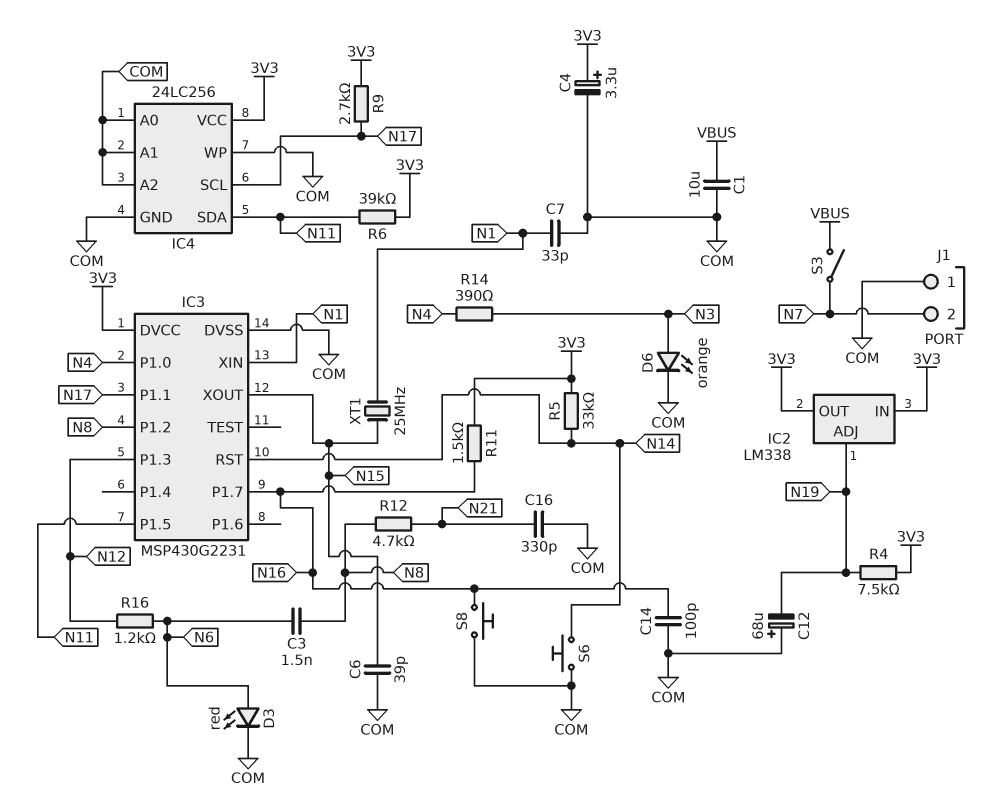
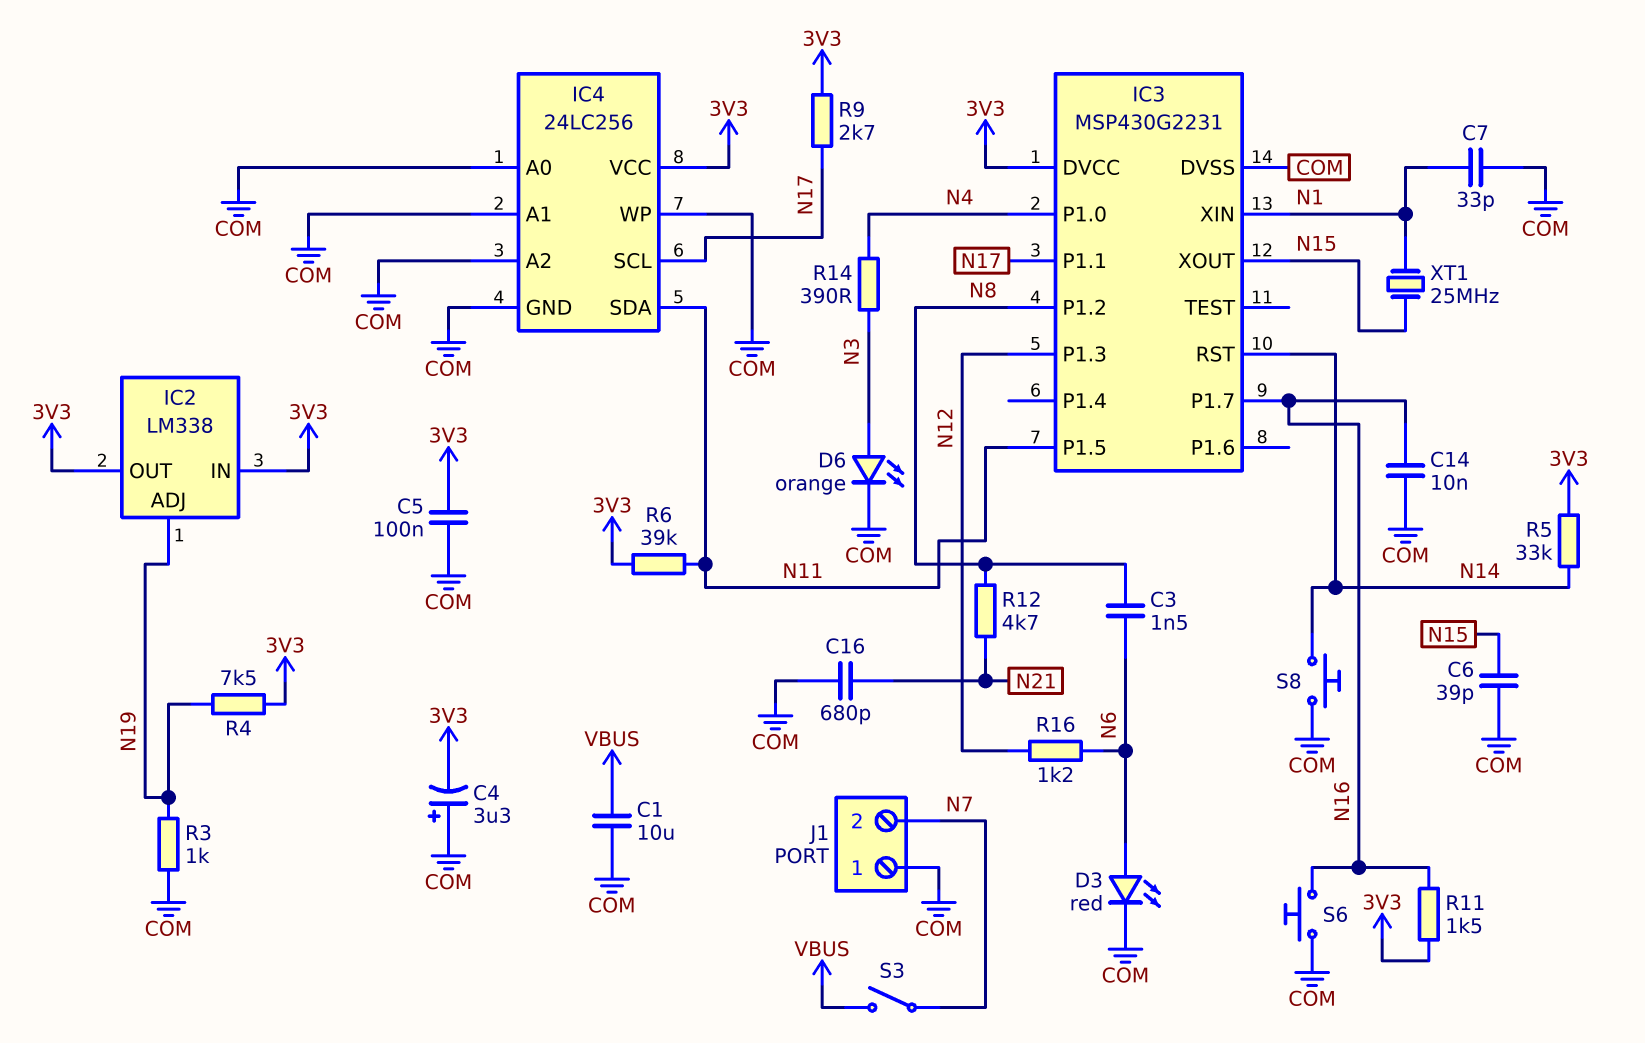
C4: 3.3uF (plus 3V3, minus COM) -> 3.3uF (plus COM, minus 3V3)
C5: none -> 100nF (3V3, COM)
C12: 68uF (plus COM, minus N19) -> none
C14: 100pF (COM, N16) -> 10nF (COM, N16)
C16: 330pF (COM, N21) -> 680pF (COM, N21)
R3: none -> 1k (COM, N19)
S6: button (COM, N14) -> button (COM, N16)
S8: button (COM, N16) -> button (COM, N14)

